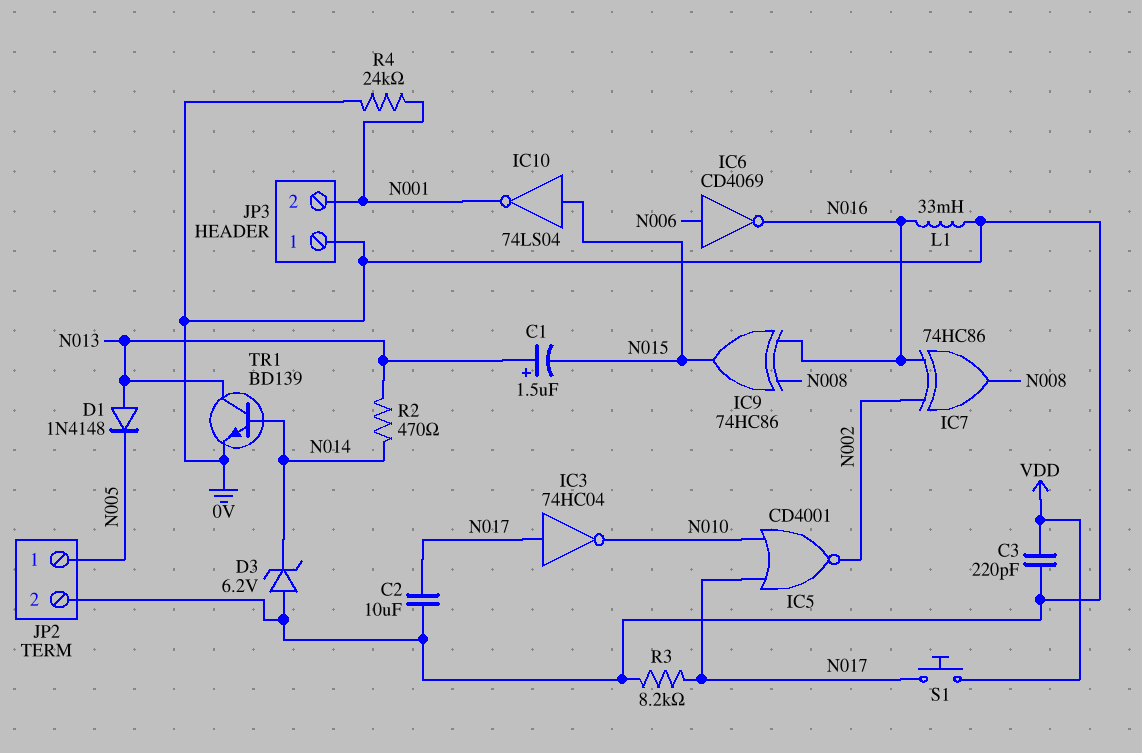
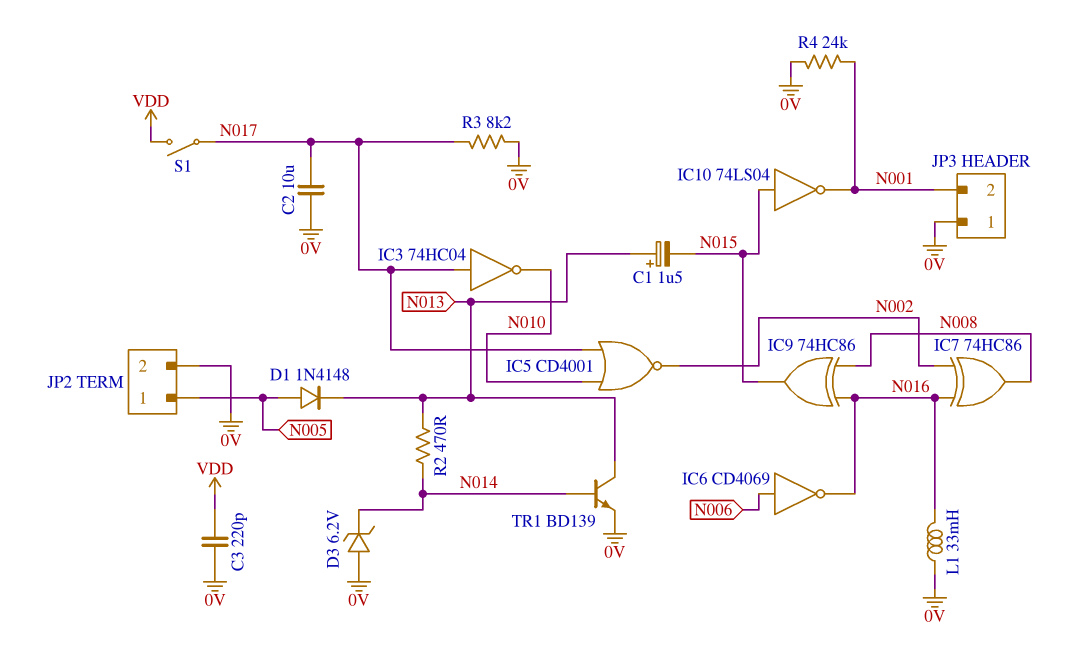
D1: diode 1N4148 (A N013, K N005) -> diode 1N4148 (A N005, K N013)
S1: button (N017, VDD) -> switch (N017, VDD)

